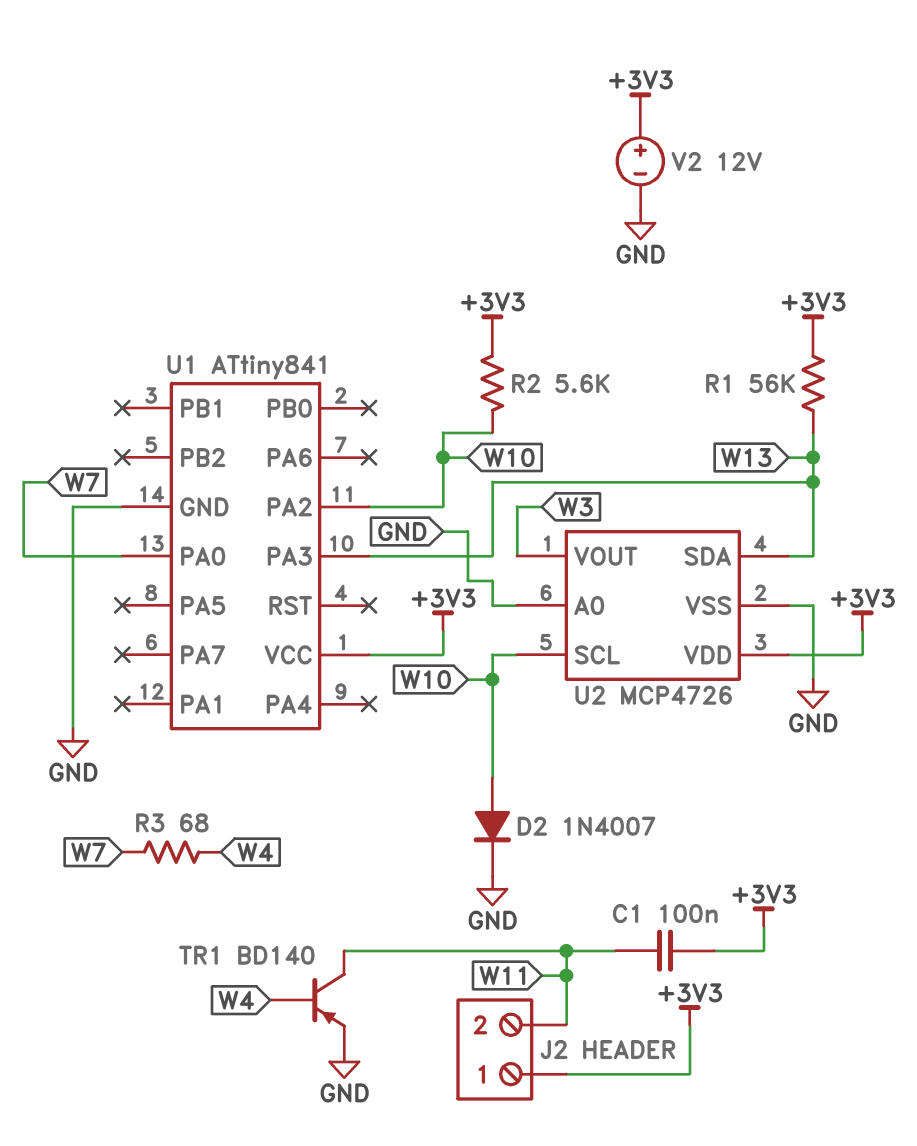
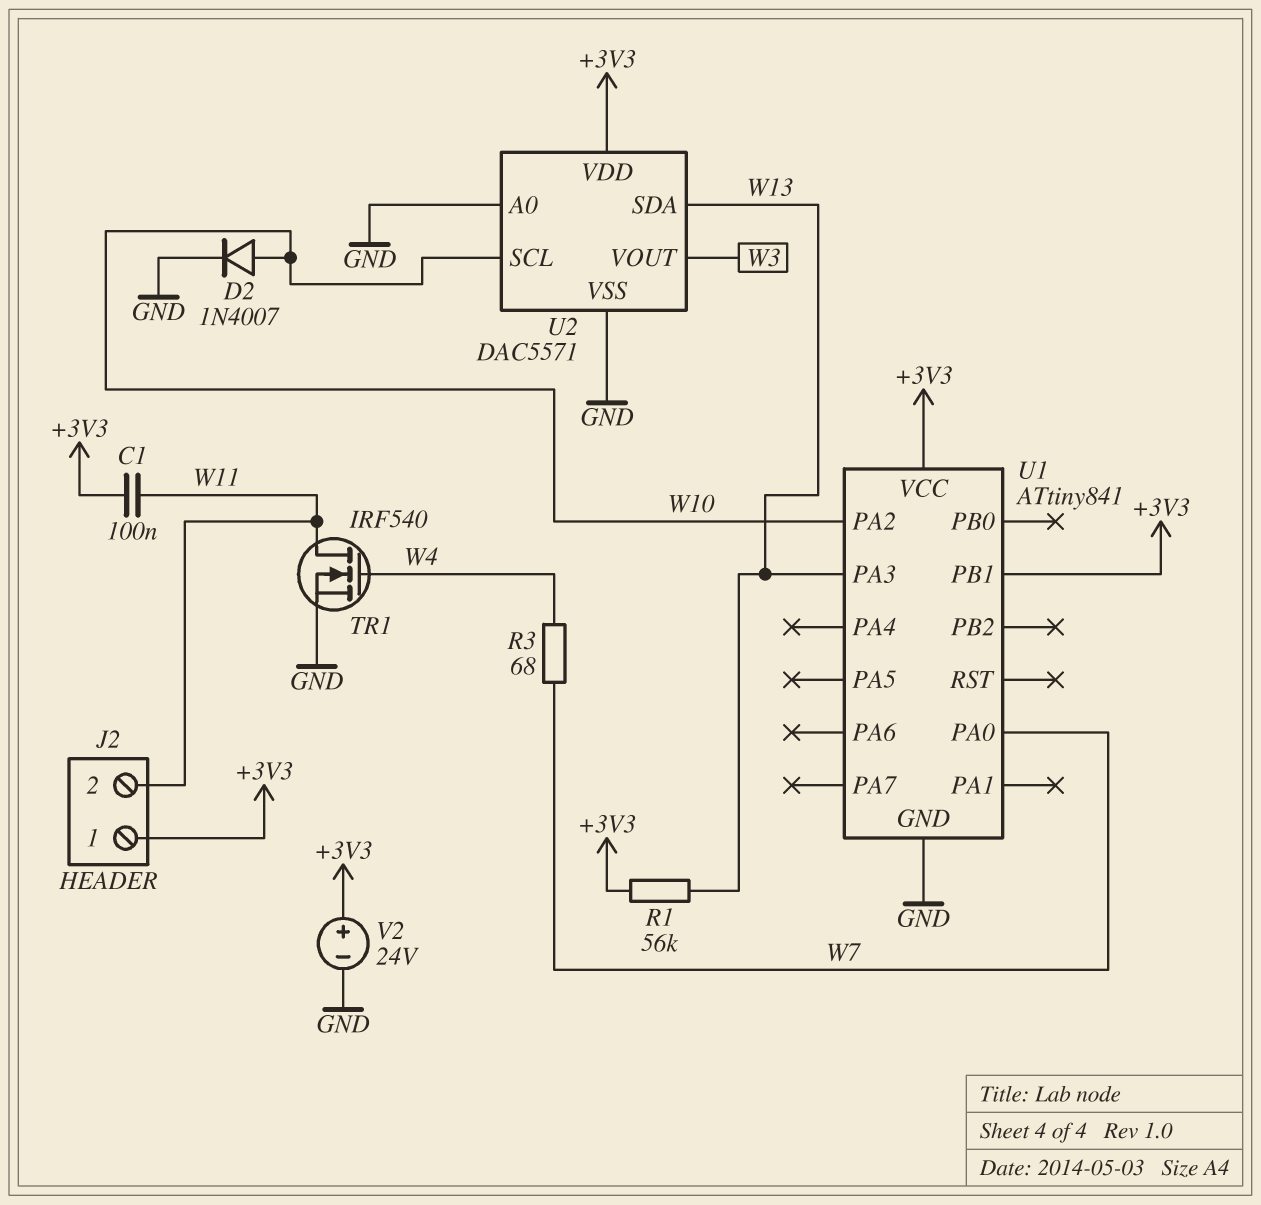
R2: 5.6k (+3V3, W10) -> none
TR1: PNP BD140 (B W4, C W11, E GND) -> NMOS IRF540 (G W4, D W11, S GND)
U1 pin PB1: none -> +3V3
U2: MCP4726 -> DAC5571
V2: 12V (plus +3V3, minus GND) -> 24V (plus +3V3, minus GND)

